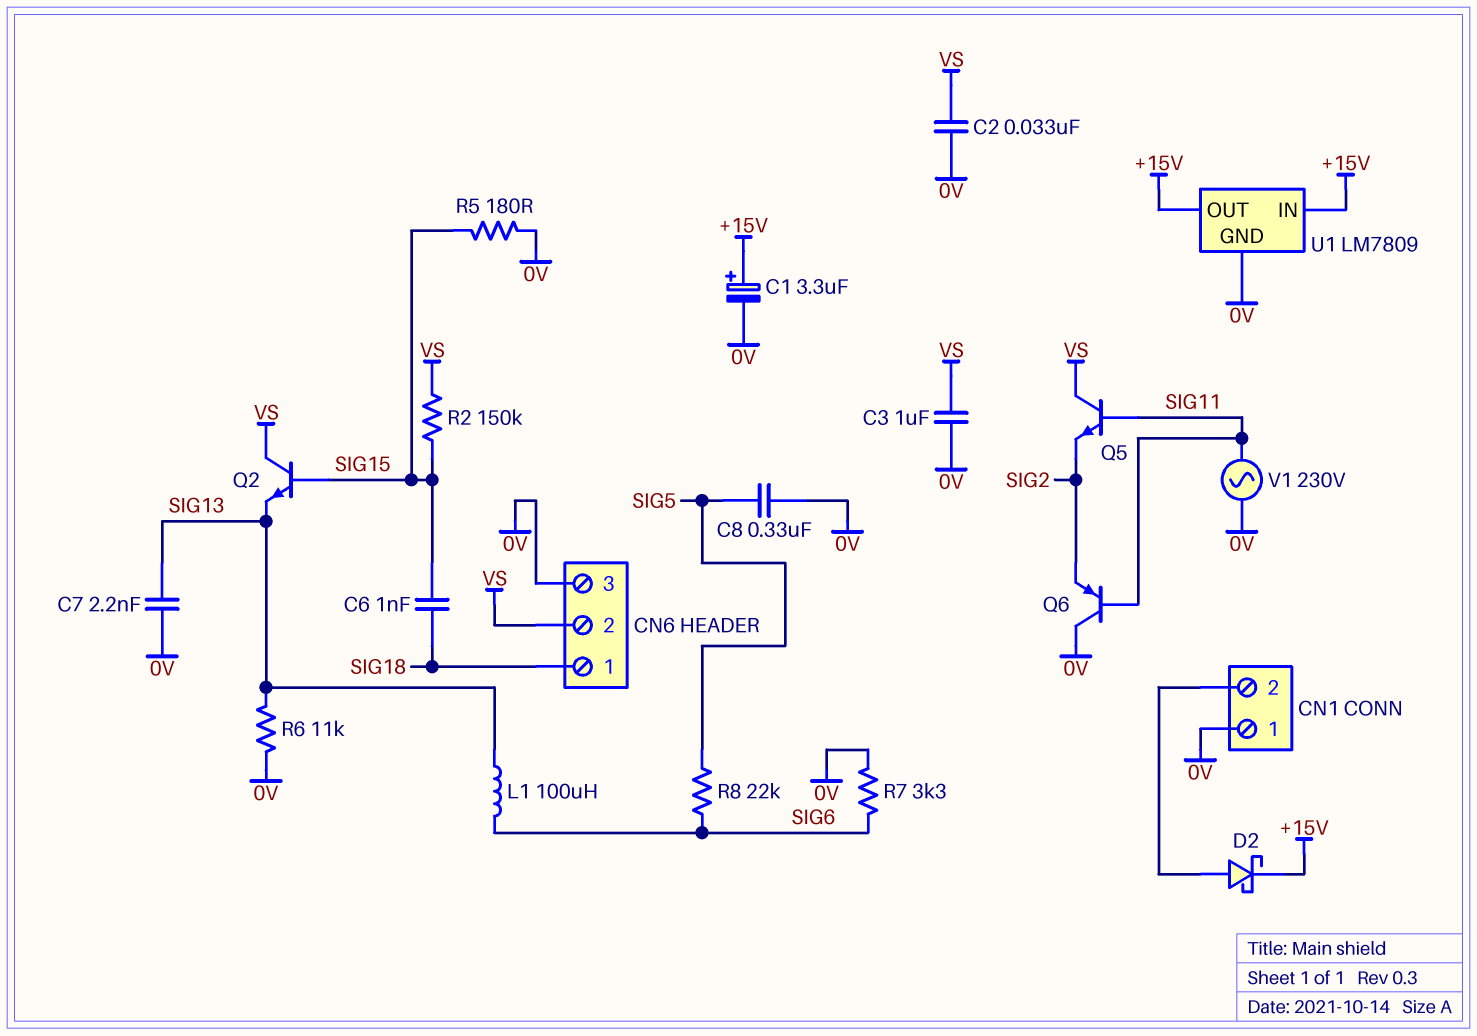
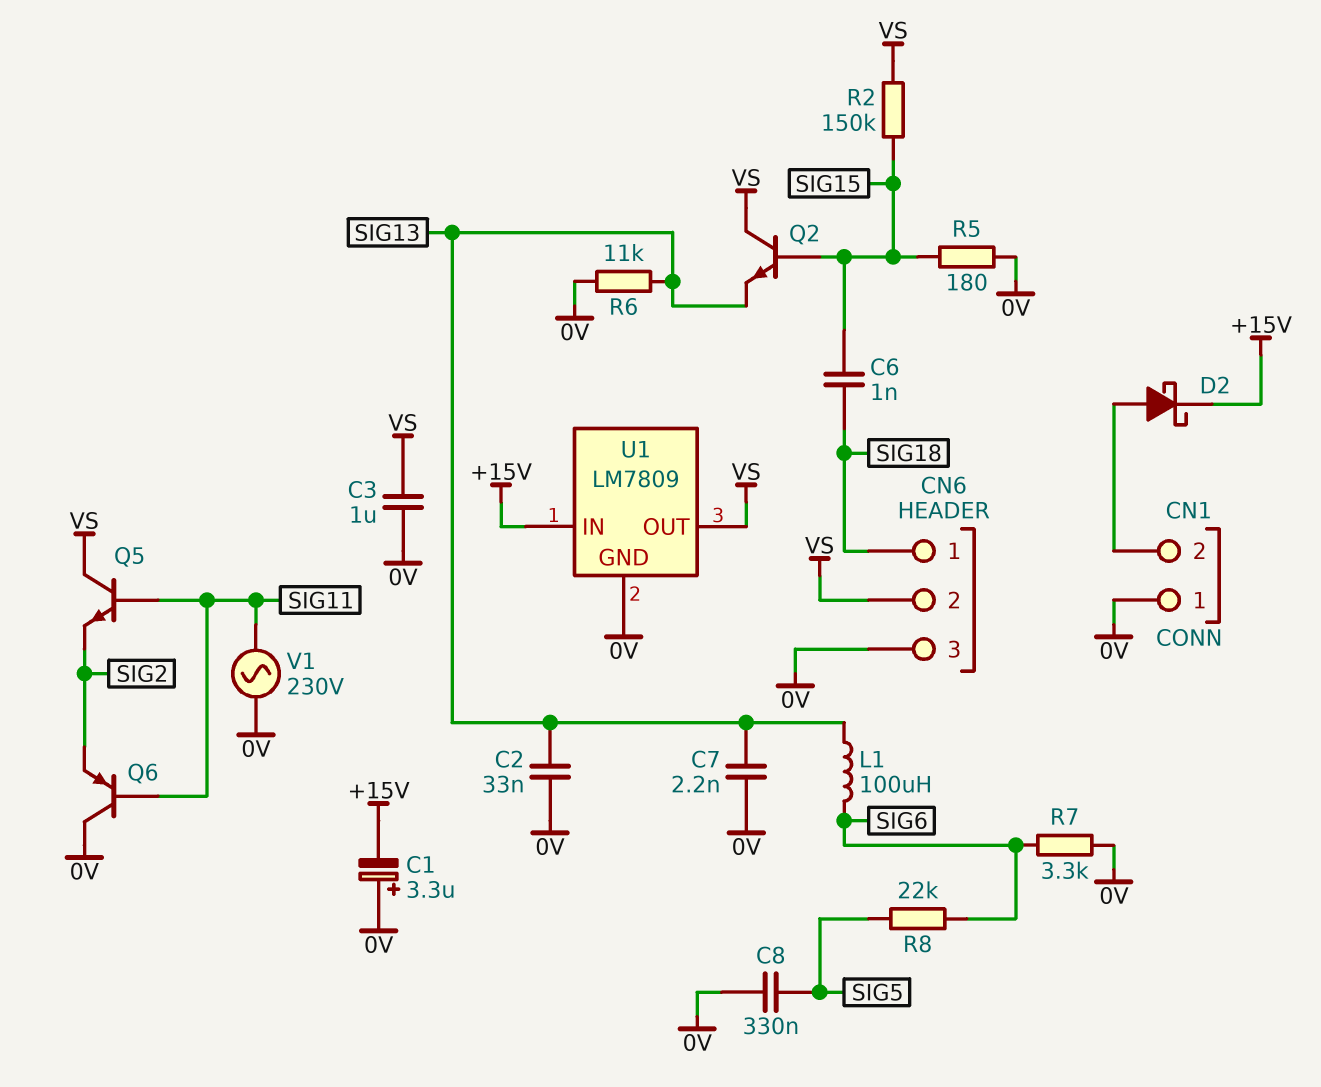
C1: 3.3uF (plus +15V, minus 0V) -> 3.3uF (plus 0V, minus +15V)
C2: 33nF (0V, VS) -> 33nF (0V, SIG13)
U1 pin OUT: +15V -> VS

